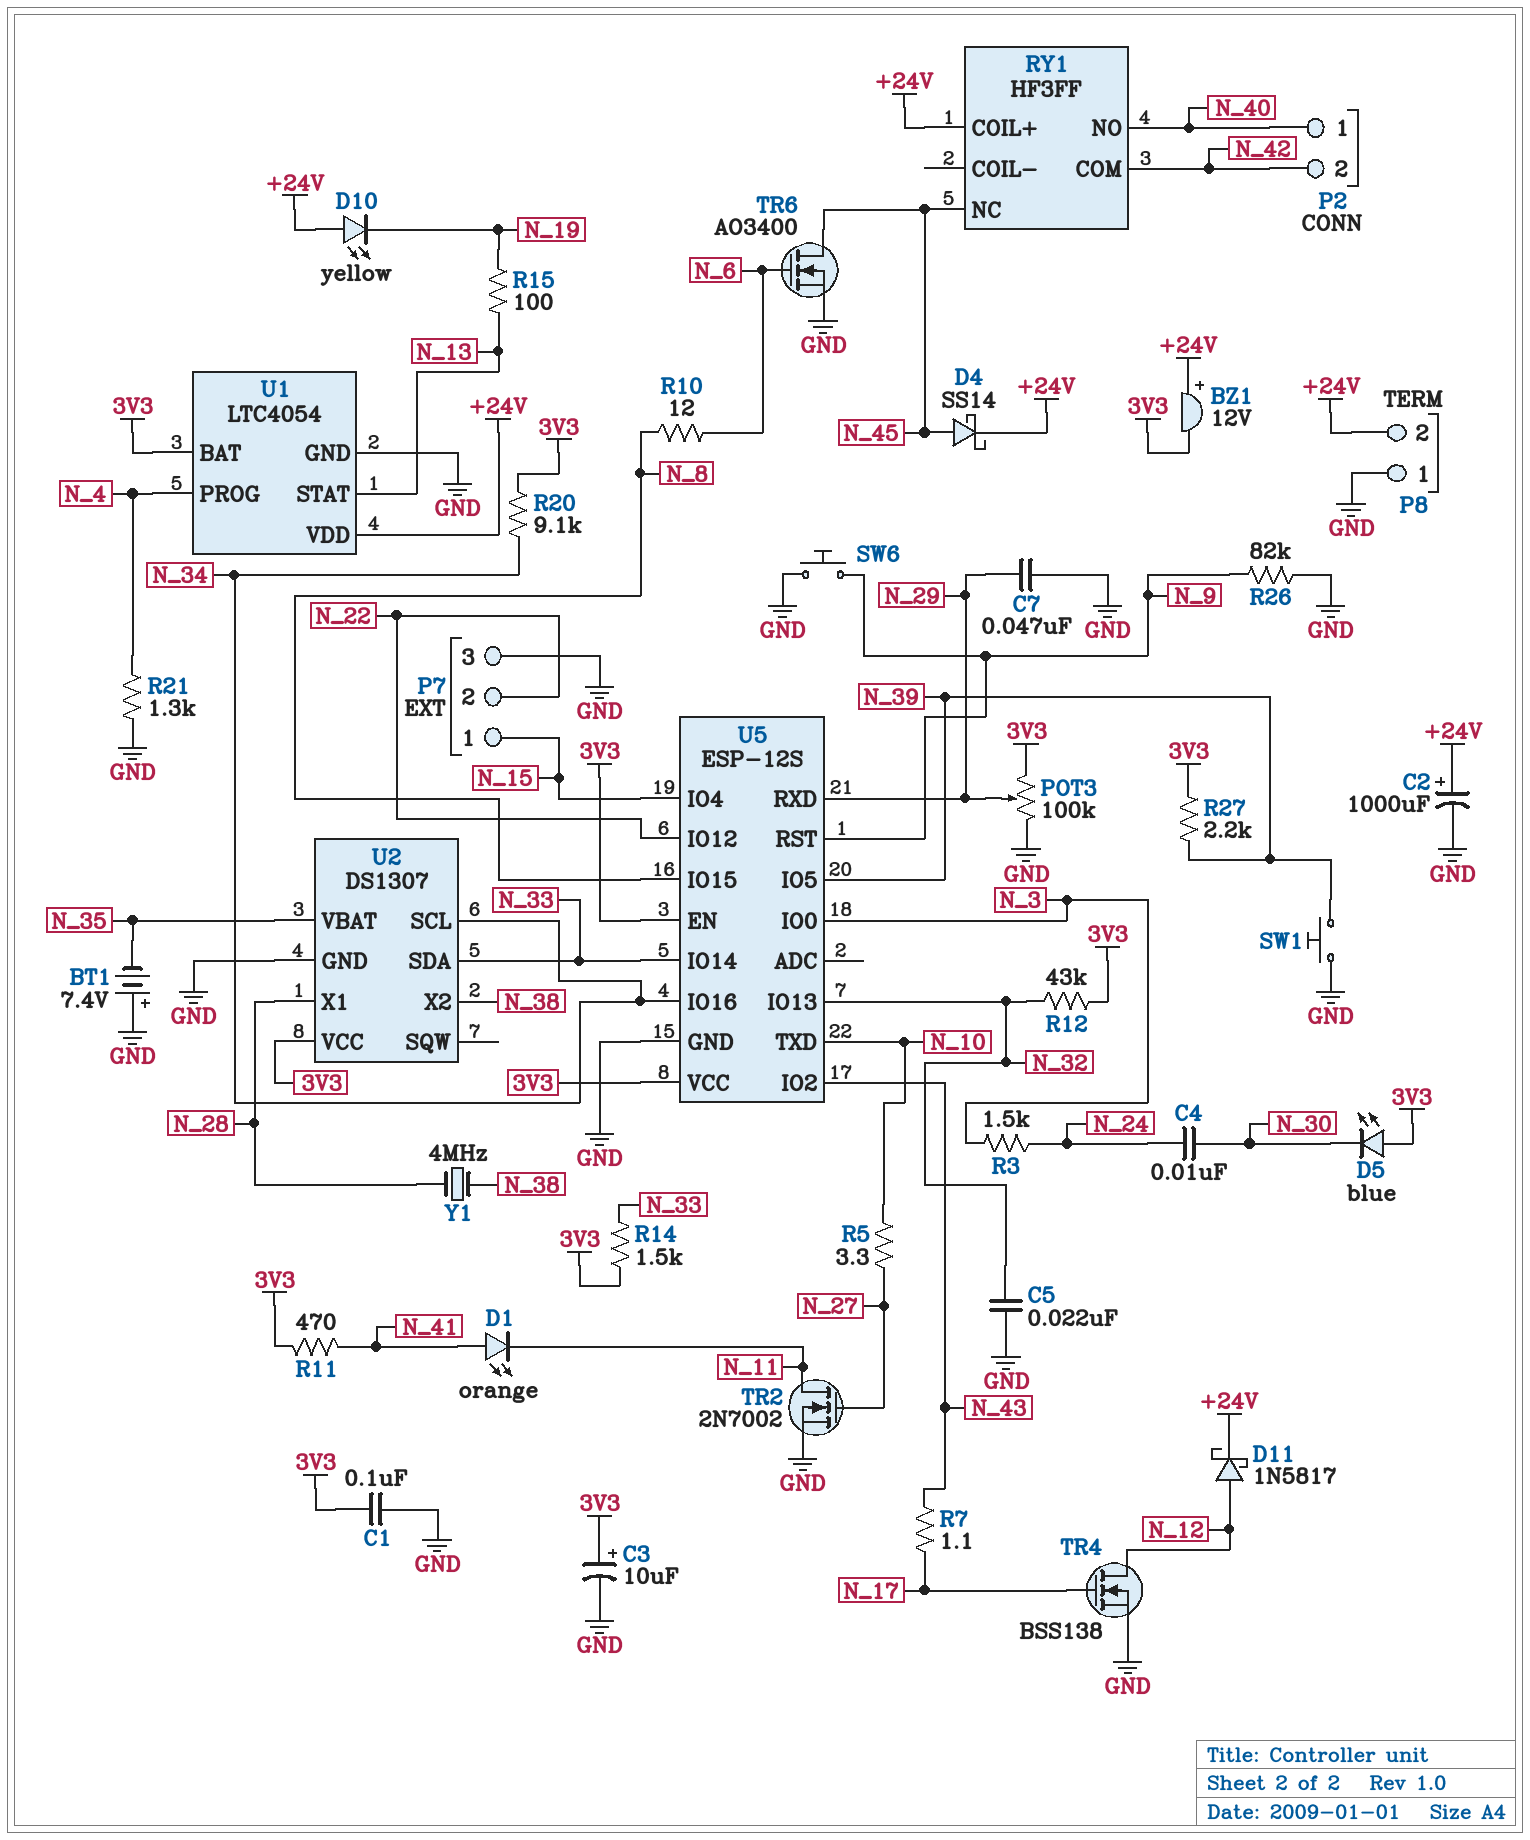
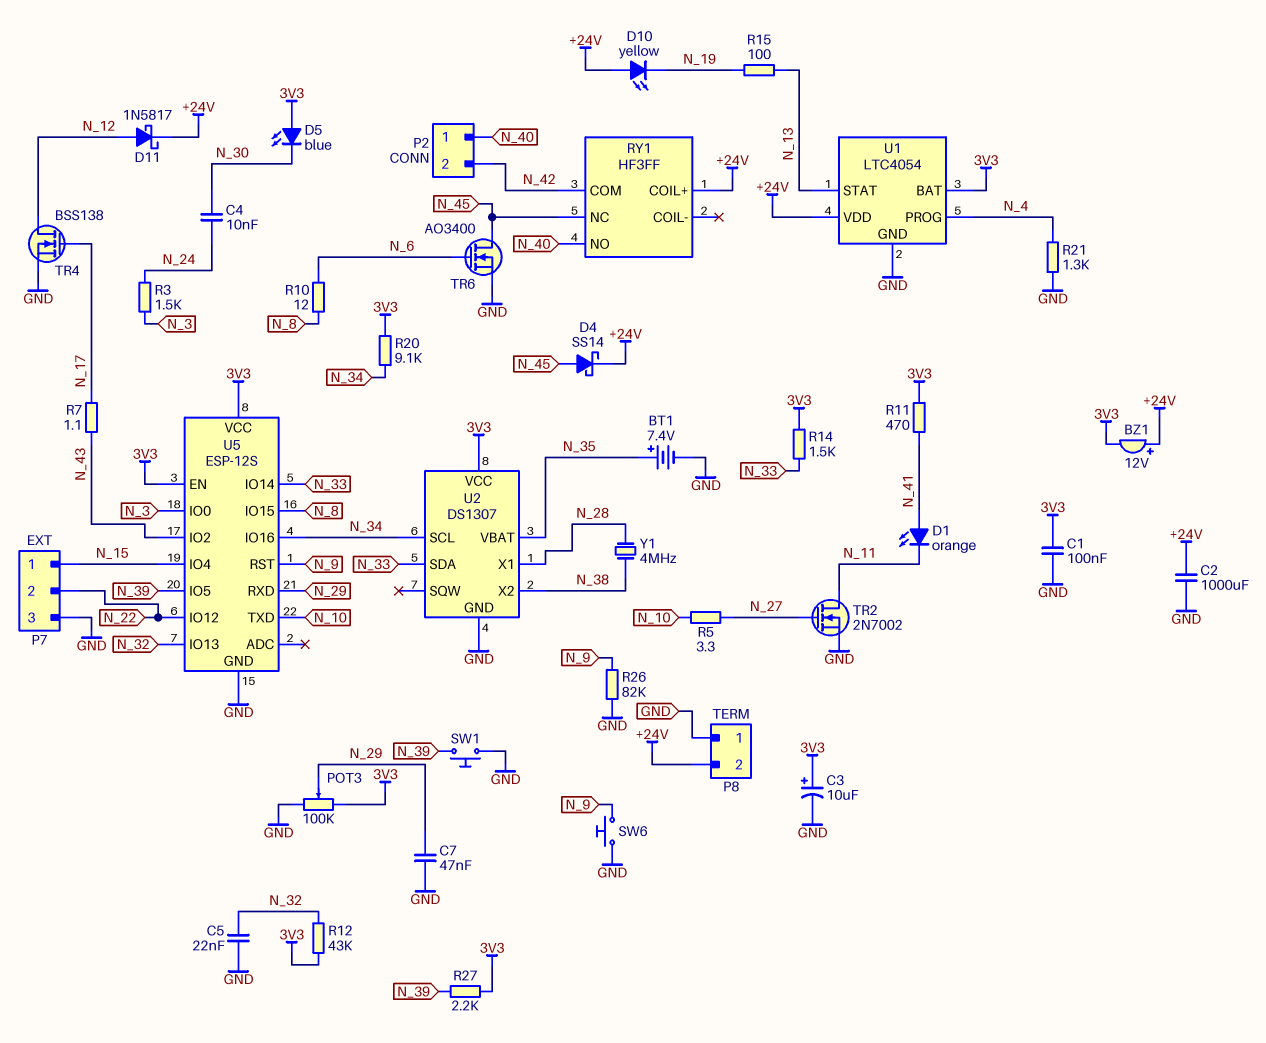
BT1: 7.4V (plus GND, minus N_35) -> 7.4V (plus N_35, minus GND)
C2: 1000uF (plus +24V, minus GND) -> 1000uF (+24V, GND)

